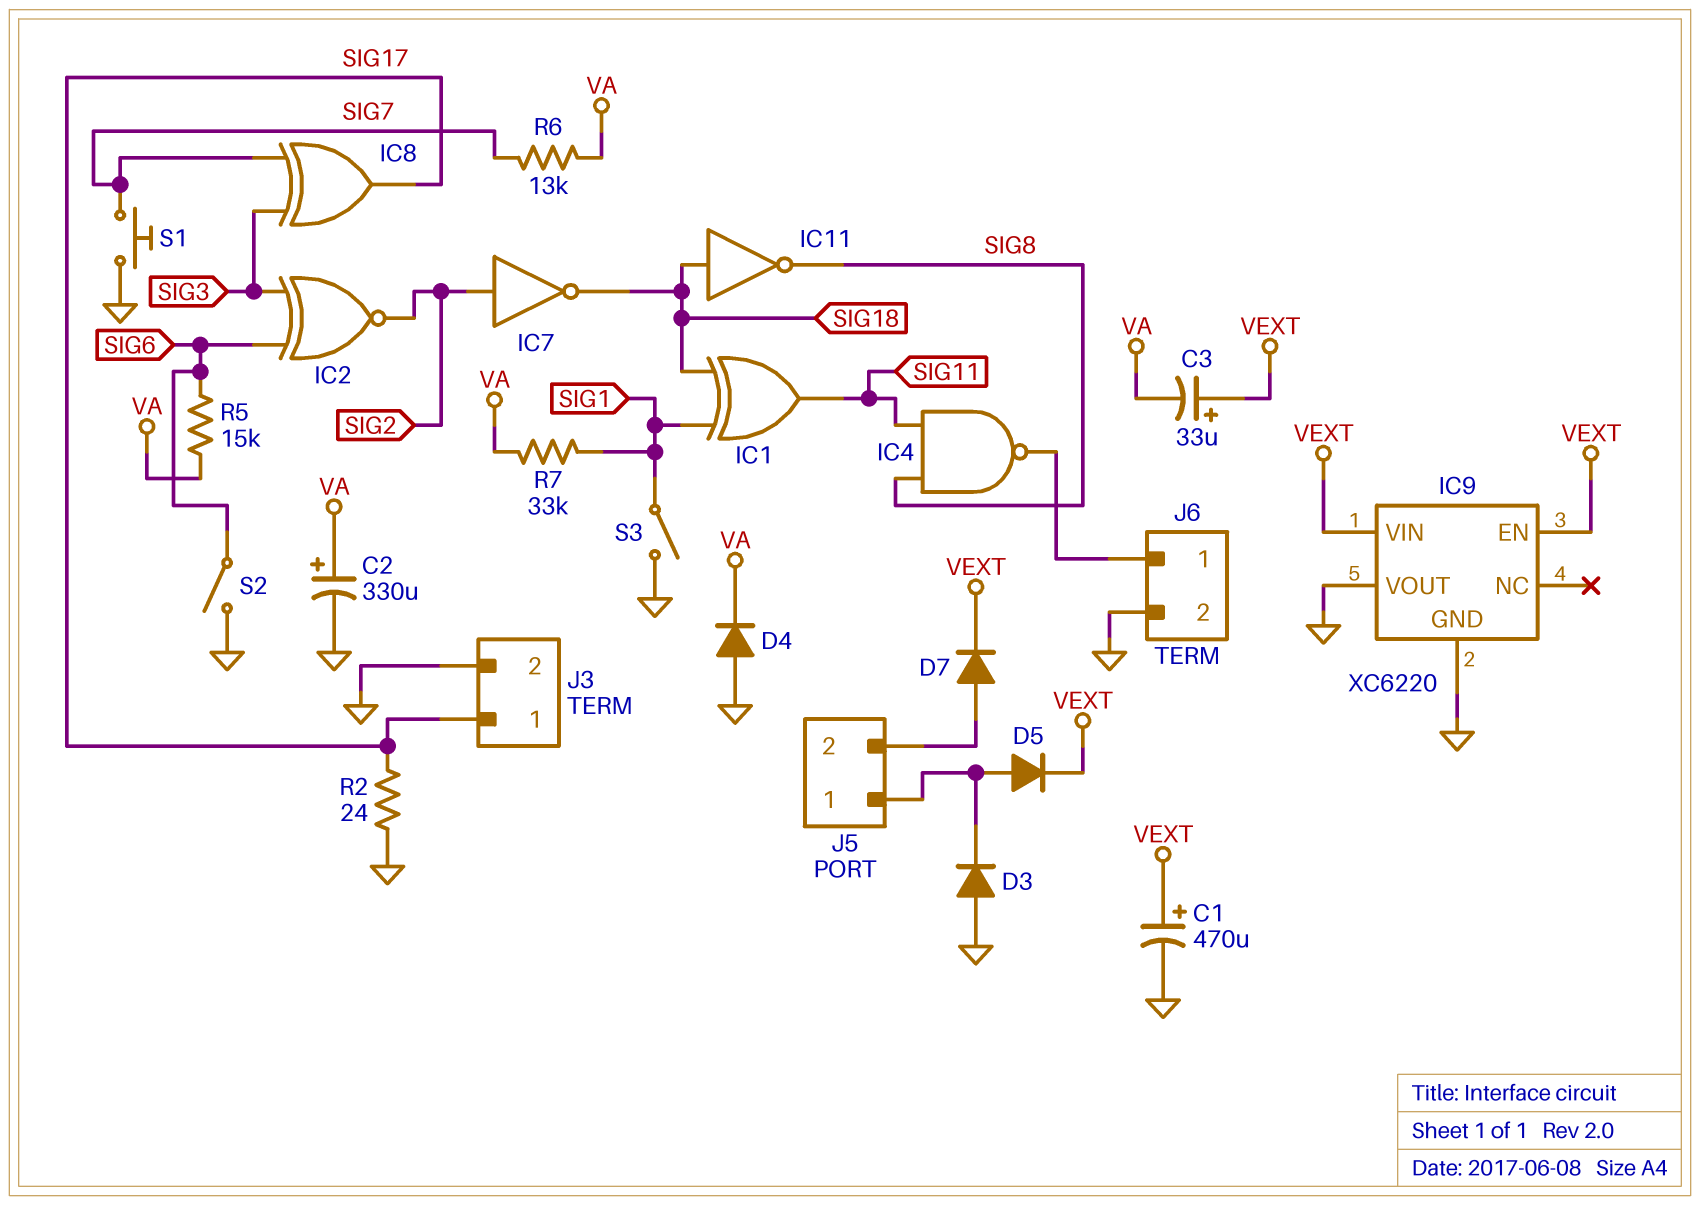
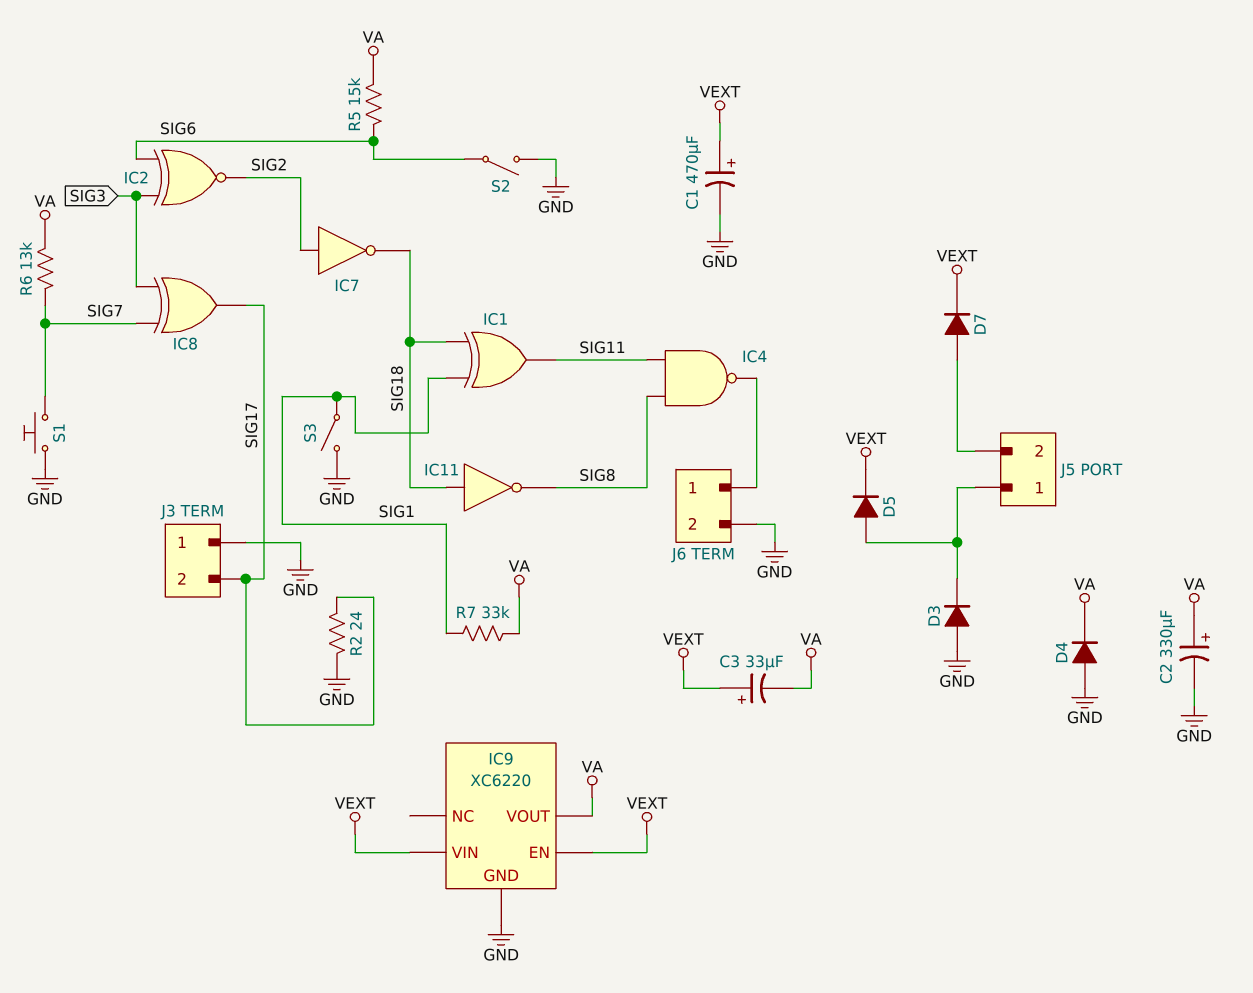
IC9 pin VOUT: GND -> VA
J3 pin 1: SIG17 -> GND
J3 pin 2: GND -> SIG17

